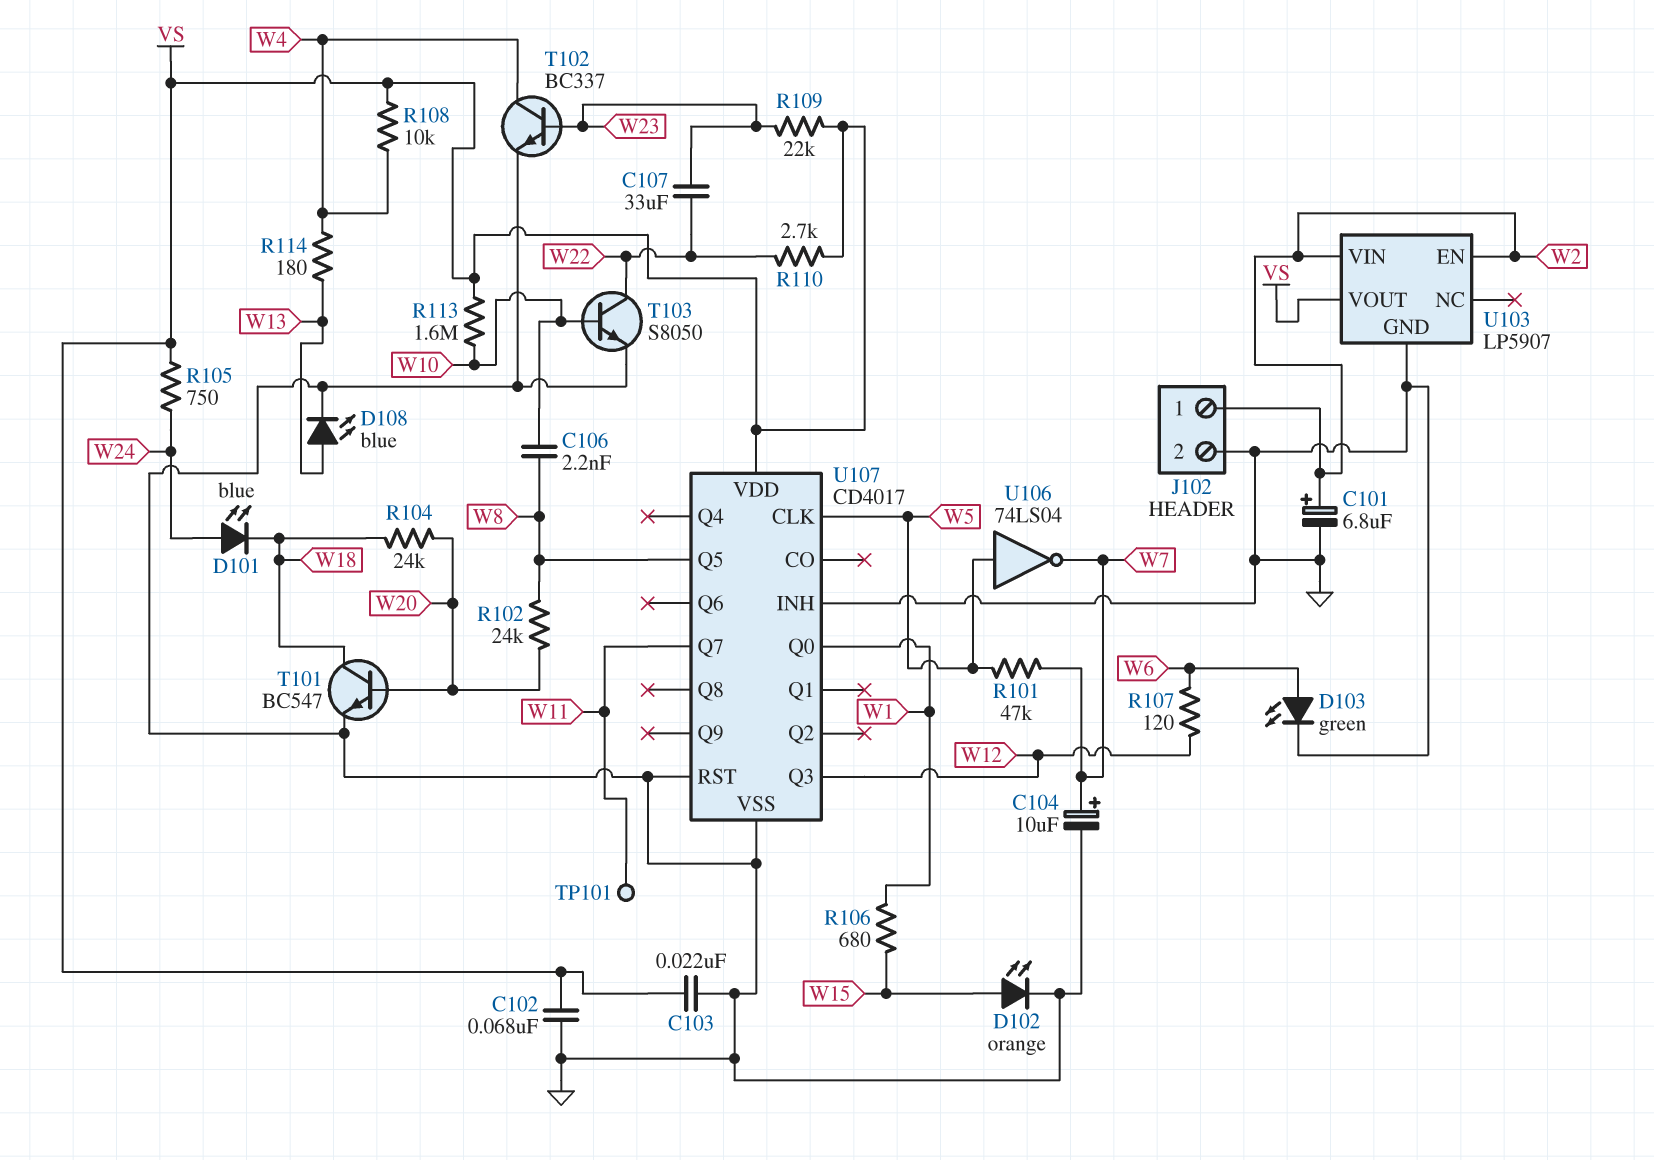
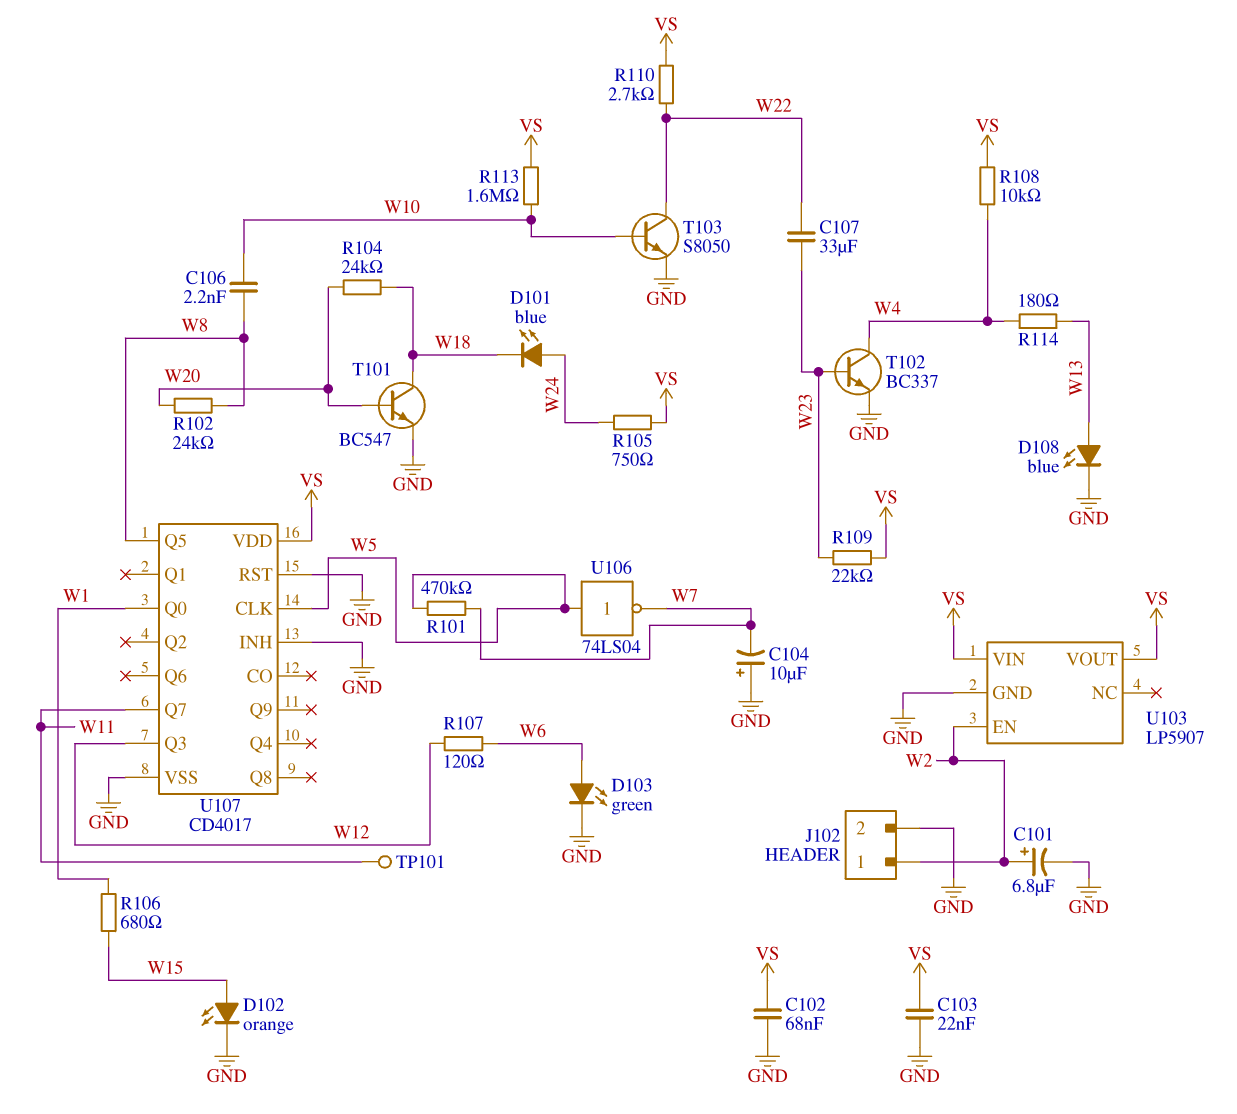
C104: 10uF (plus W7, minus GND) -> 10uF (plus GND, minus W7)
R101: 47k (W5, W7) -> 470k (W5, W7)
U103 pin VIN: W2 -> VS

